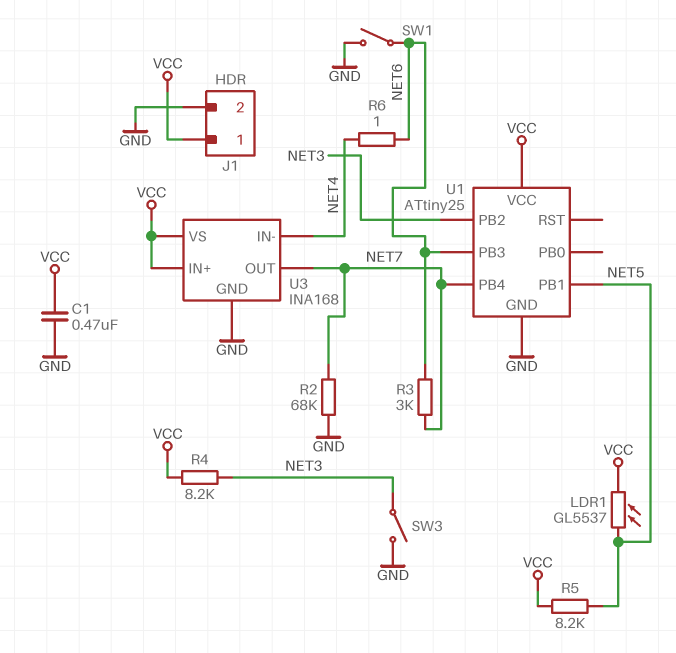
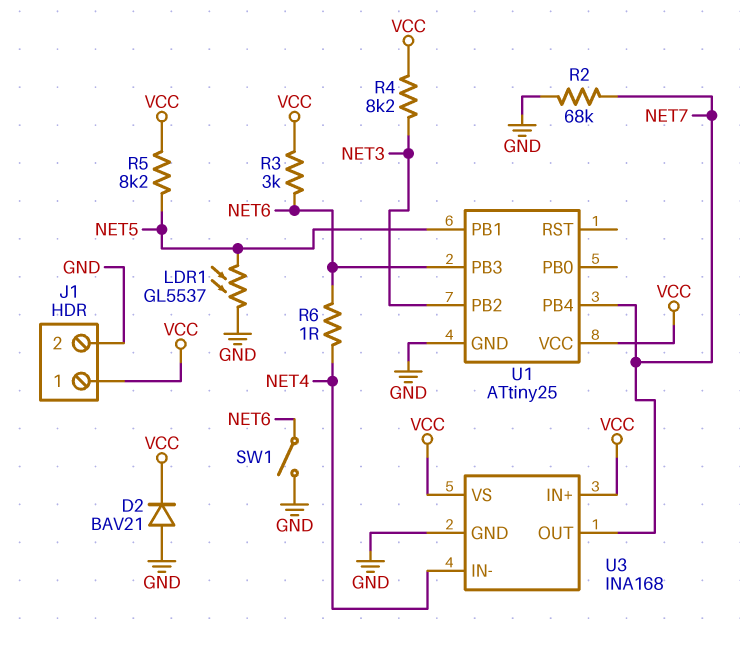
C1: 470nF (GND, VCC) -> none
D2: none -> diode BAV21 (A GND, K VCC)
LDR1: GL5537 (NET5, VCC) -> GL5537 (GND, NET5)
R3: 3k (NET6, NET7) -> 3k (NET6, VCC)
SW3: switch (GND, NET3) -> none

